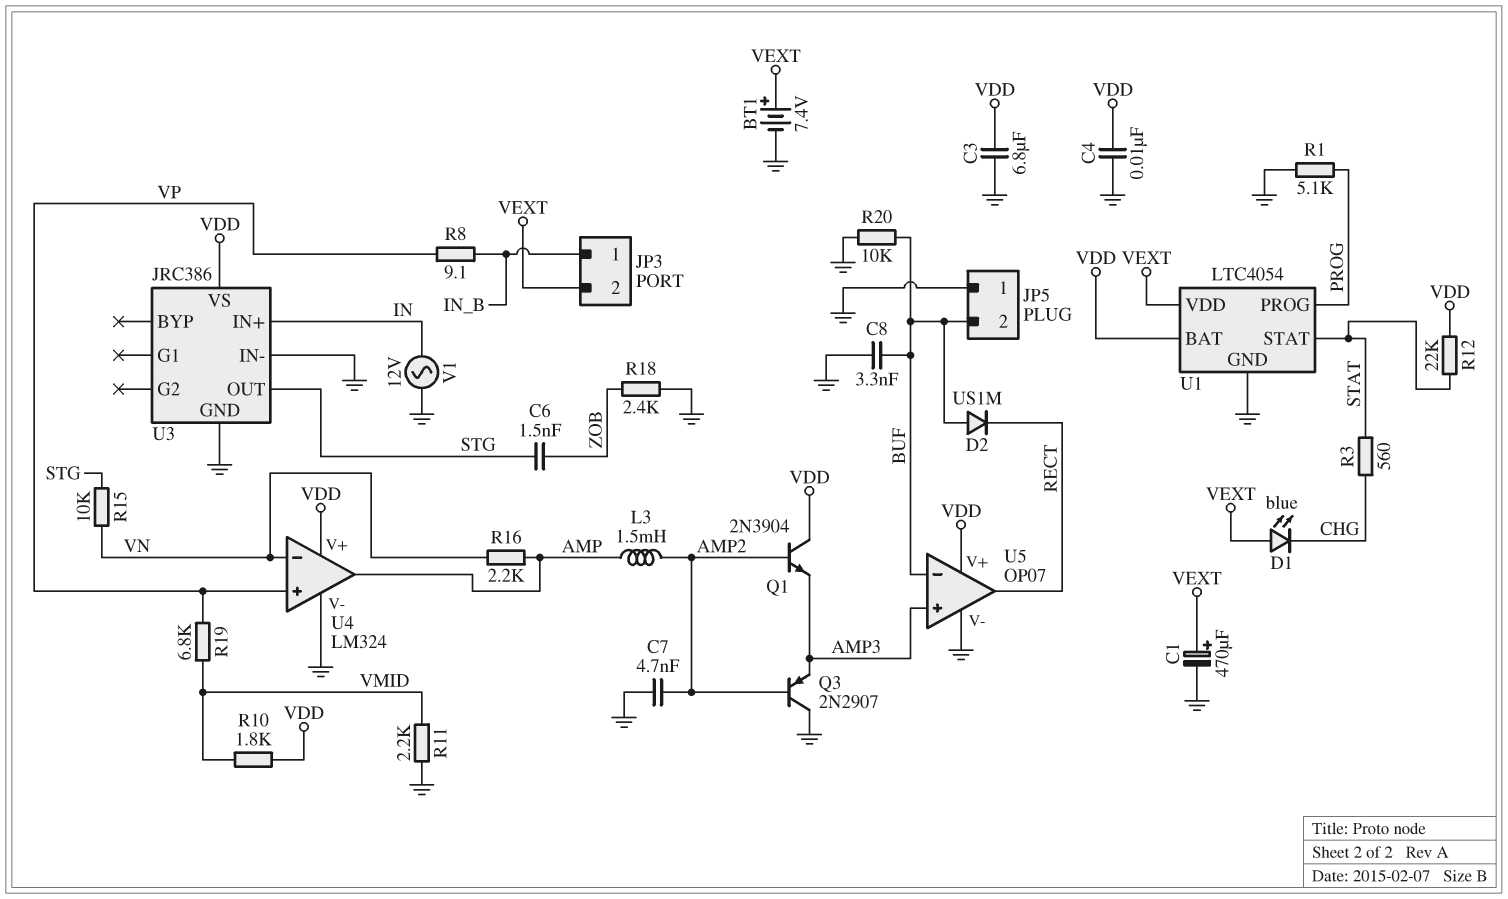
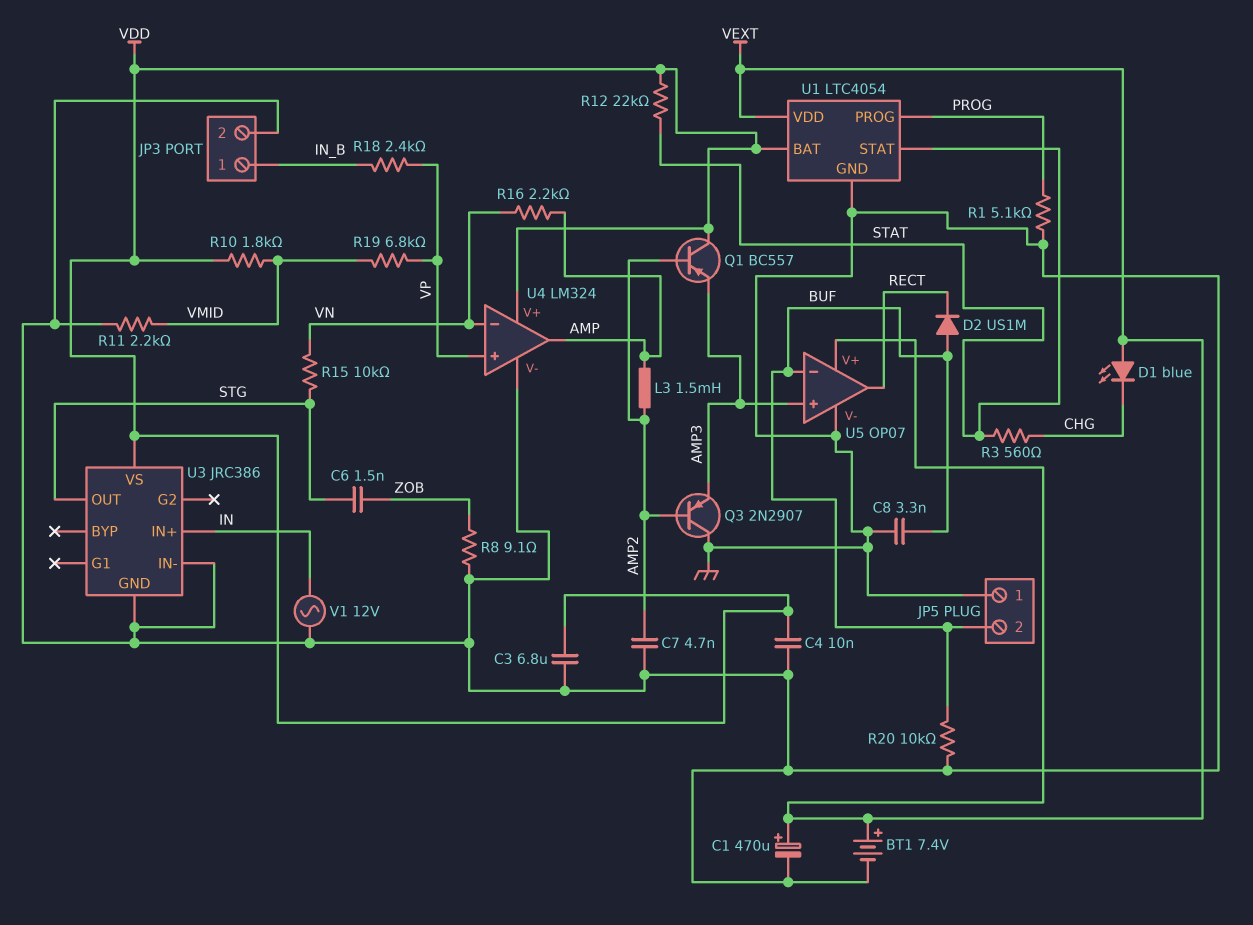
JP3 pin 2: VEXT -> GND
Q1: NPN 2N3904 (B AMP2, C VDD, E AMP3) -> PNP BC557 (B AMP2, C VDD, E AMP3)
R8: 9.1 (IN_B, VP) -> 9.1 (GND, ZOB)
R18: 2.4k (GND, ZOB) -> 2.4k (IN_B, VP)
U5 pin V+: VDD -> VEXT

